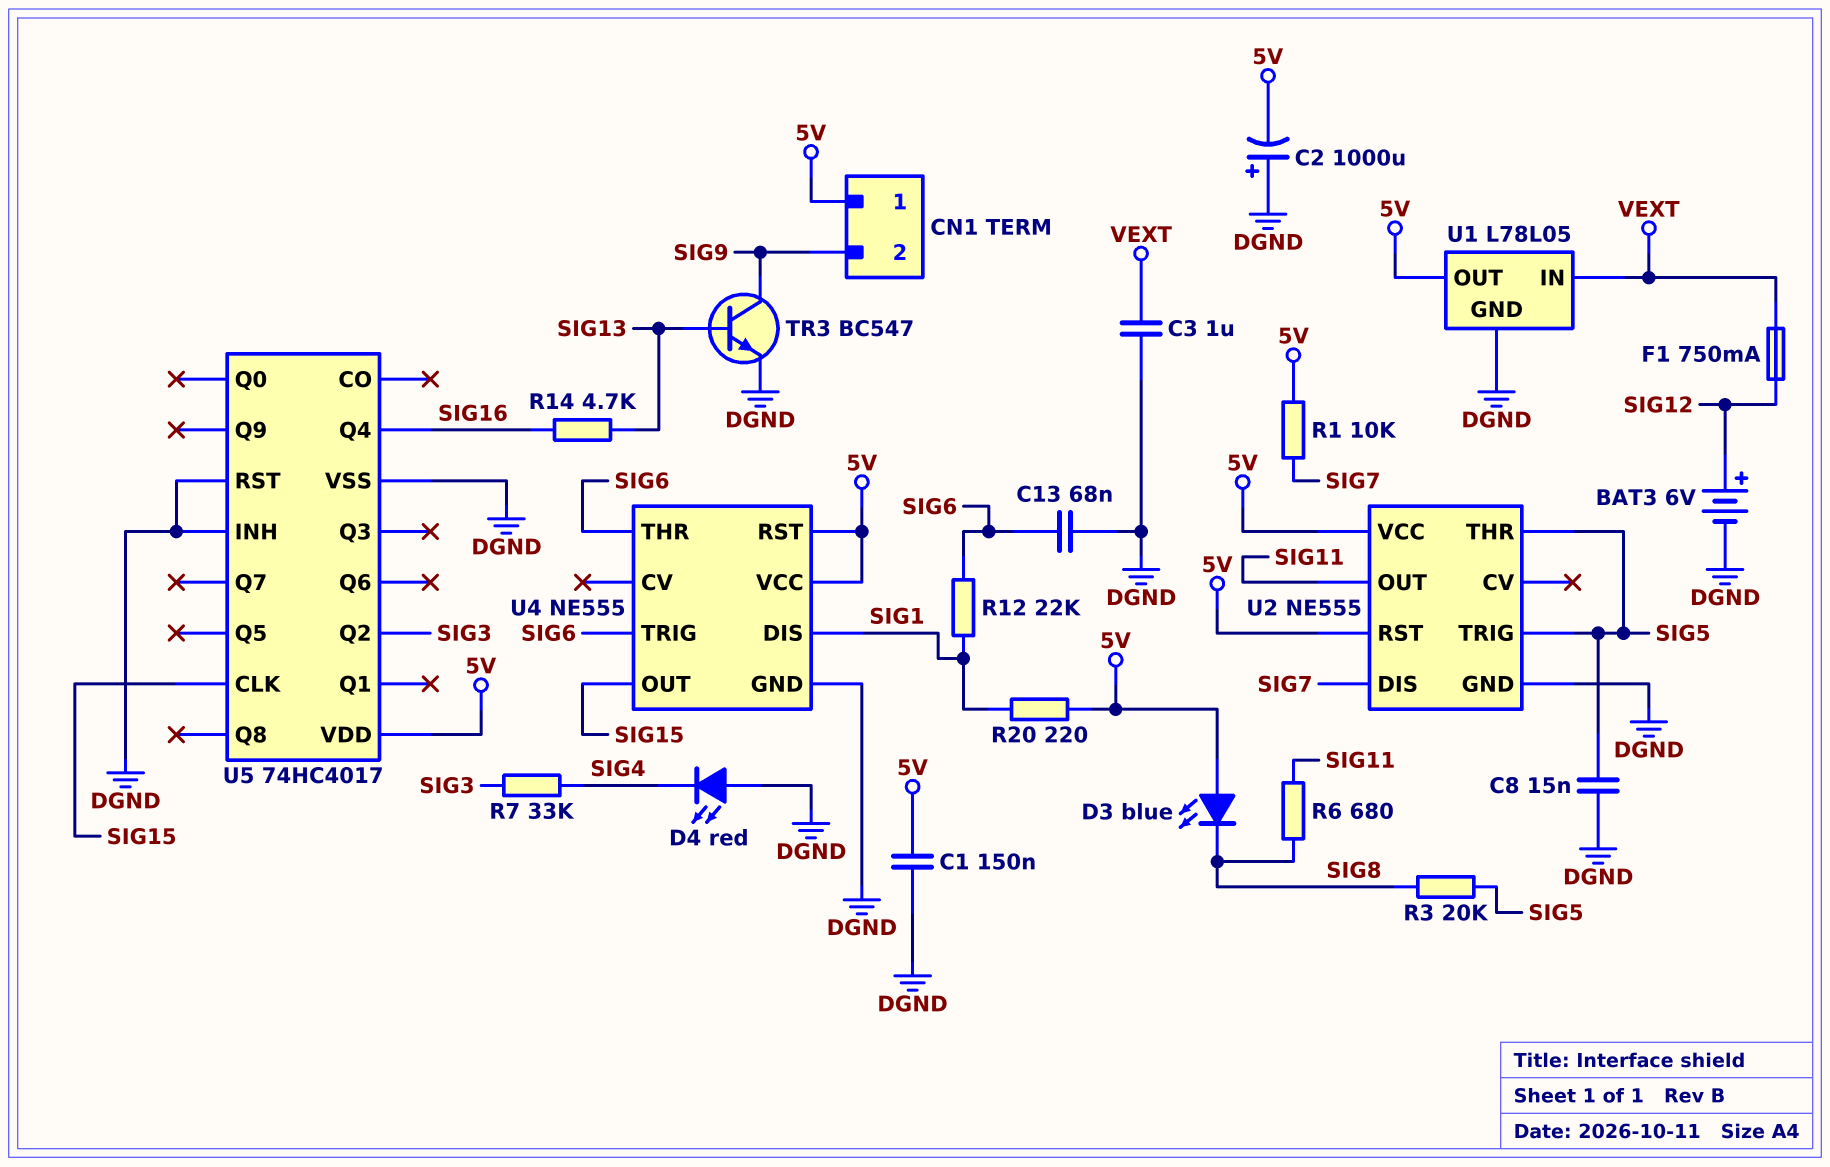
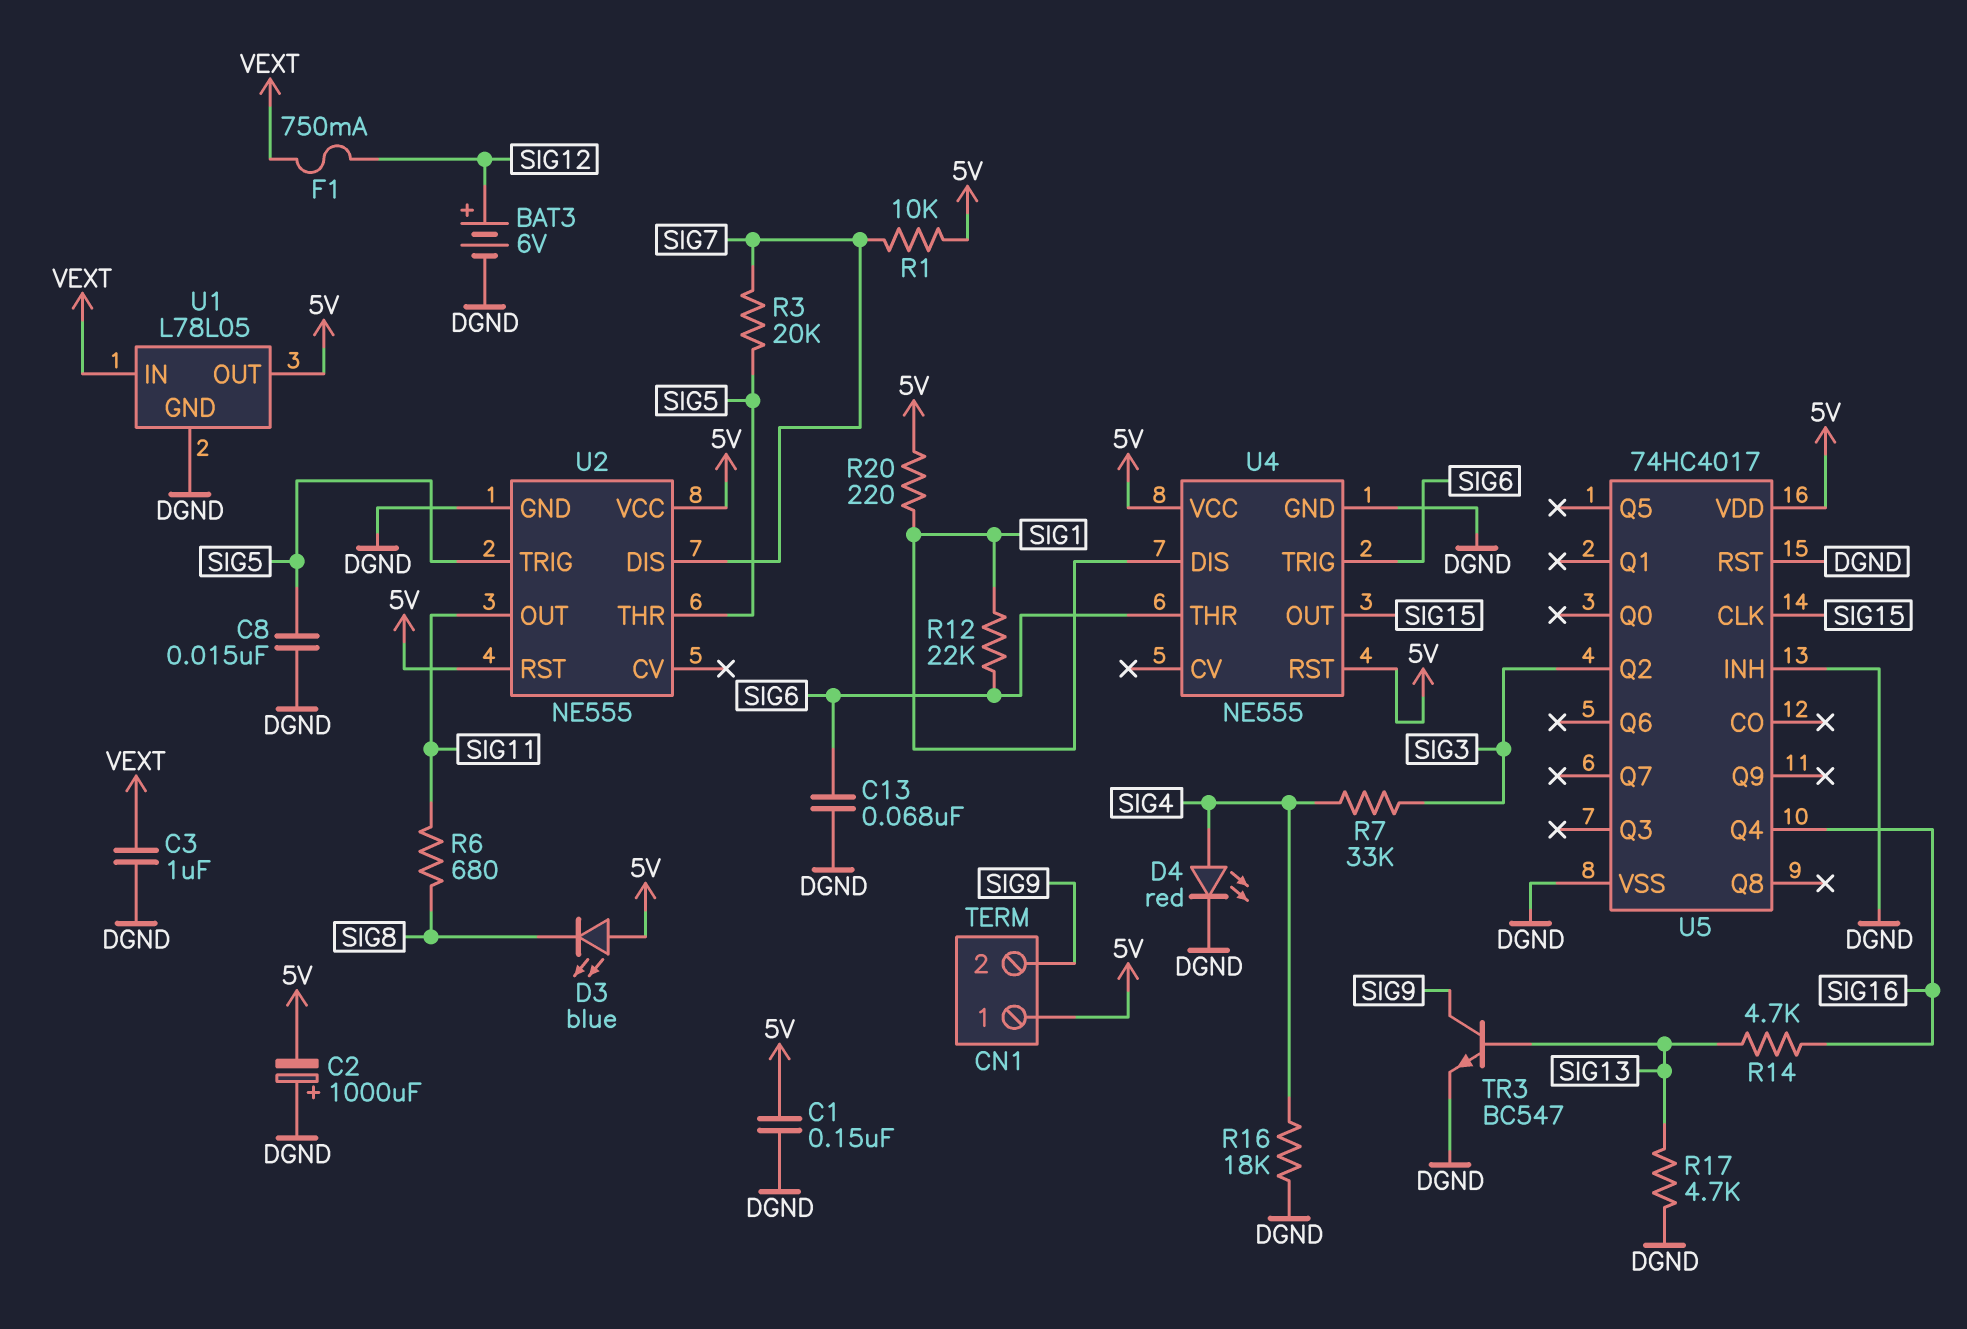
D4: LED red (A DGND, K SIG4) -> LED red (A SIG4, K DGND)
R3: 20k (SIG5, SIG8) -> 20k (SIG5, SIG7)
R16: none -> 18k (DGND, SIG4)
R17: none -> 4.7k (DGND, SIG13)

